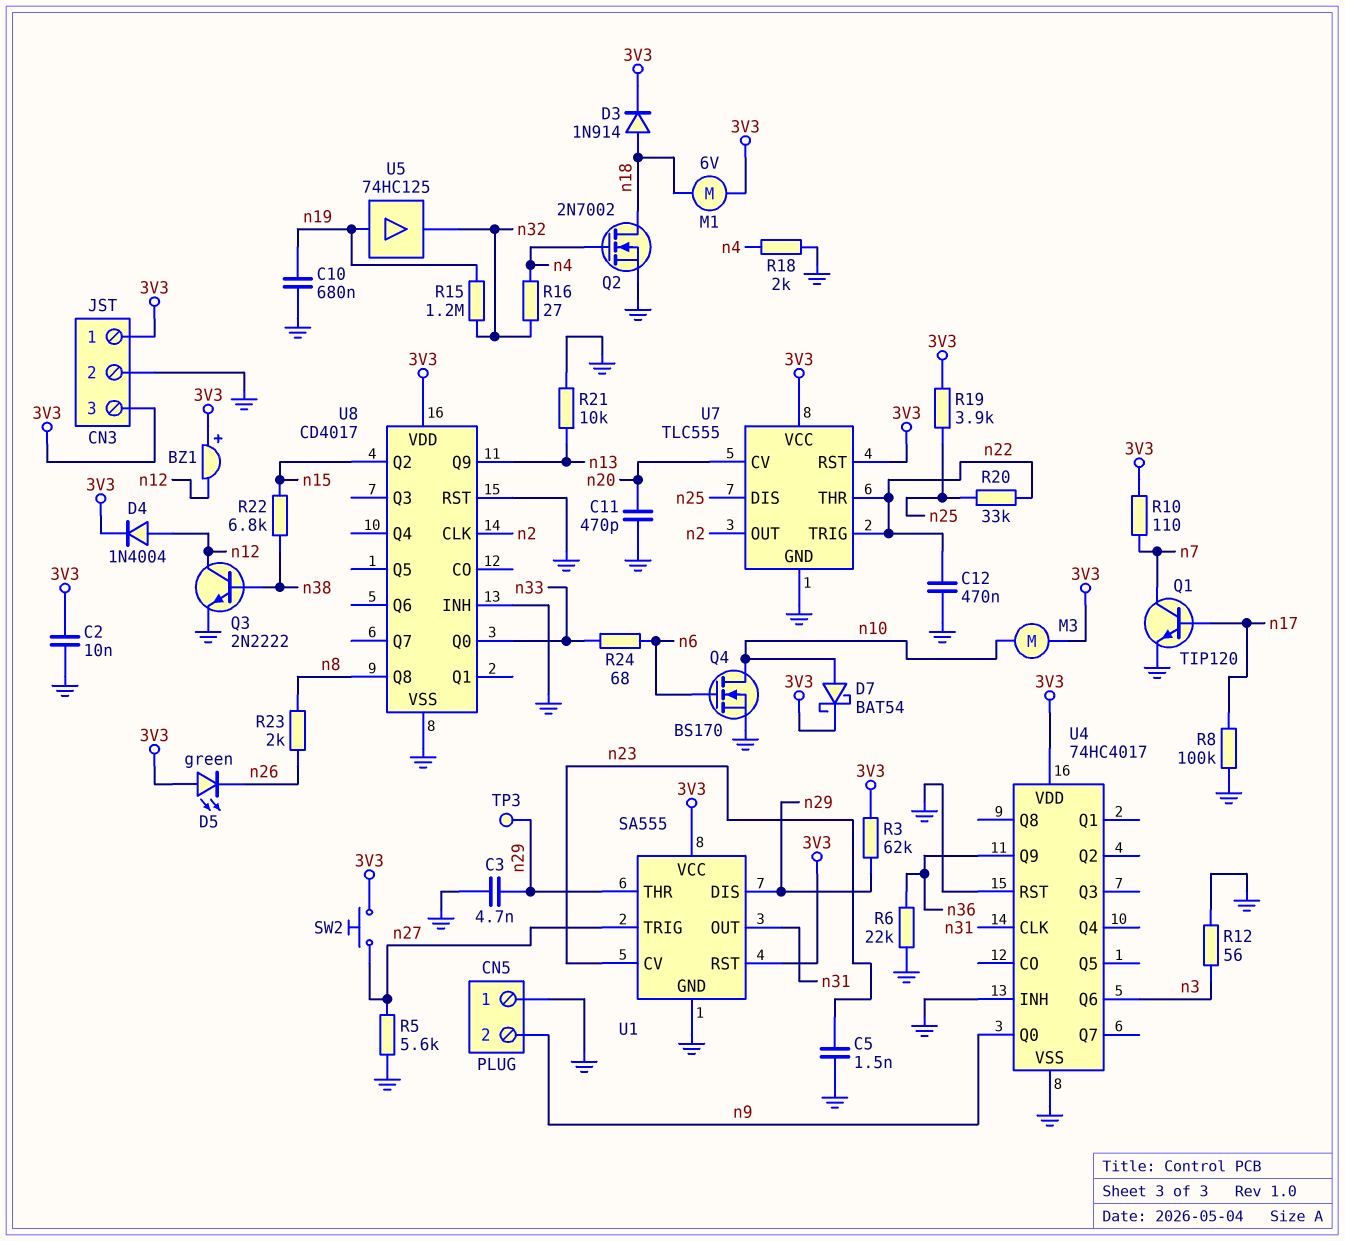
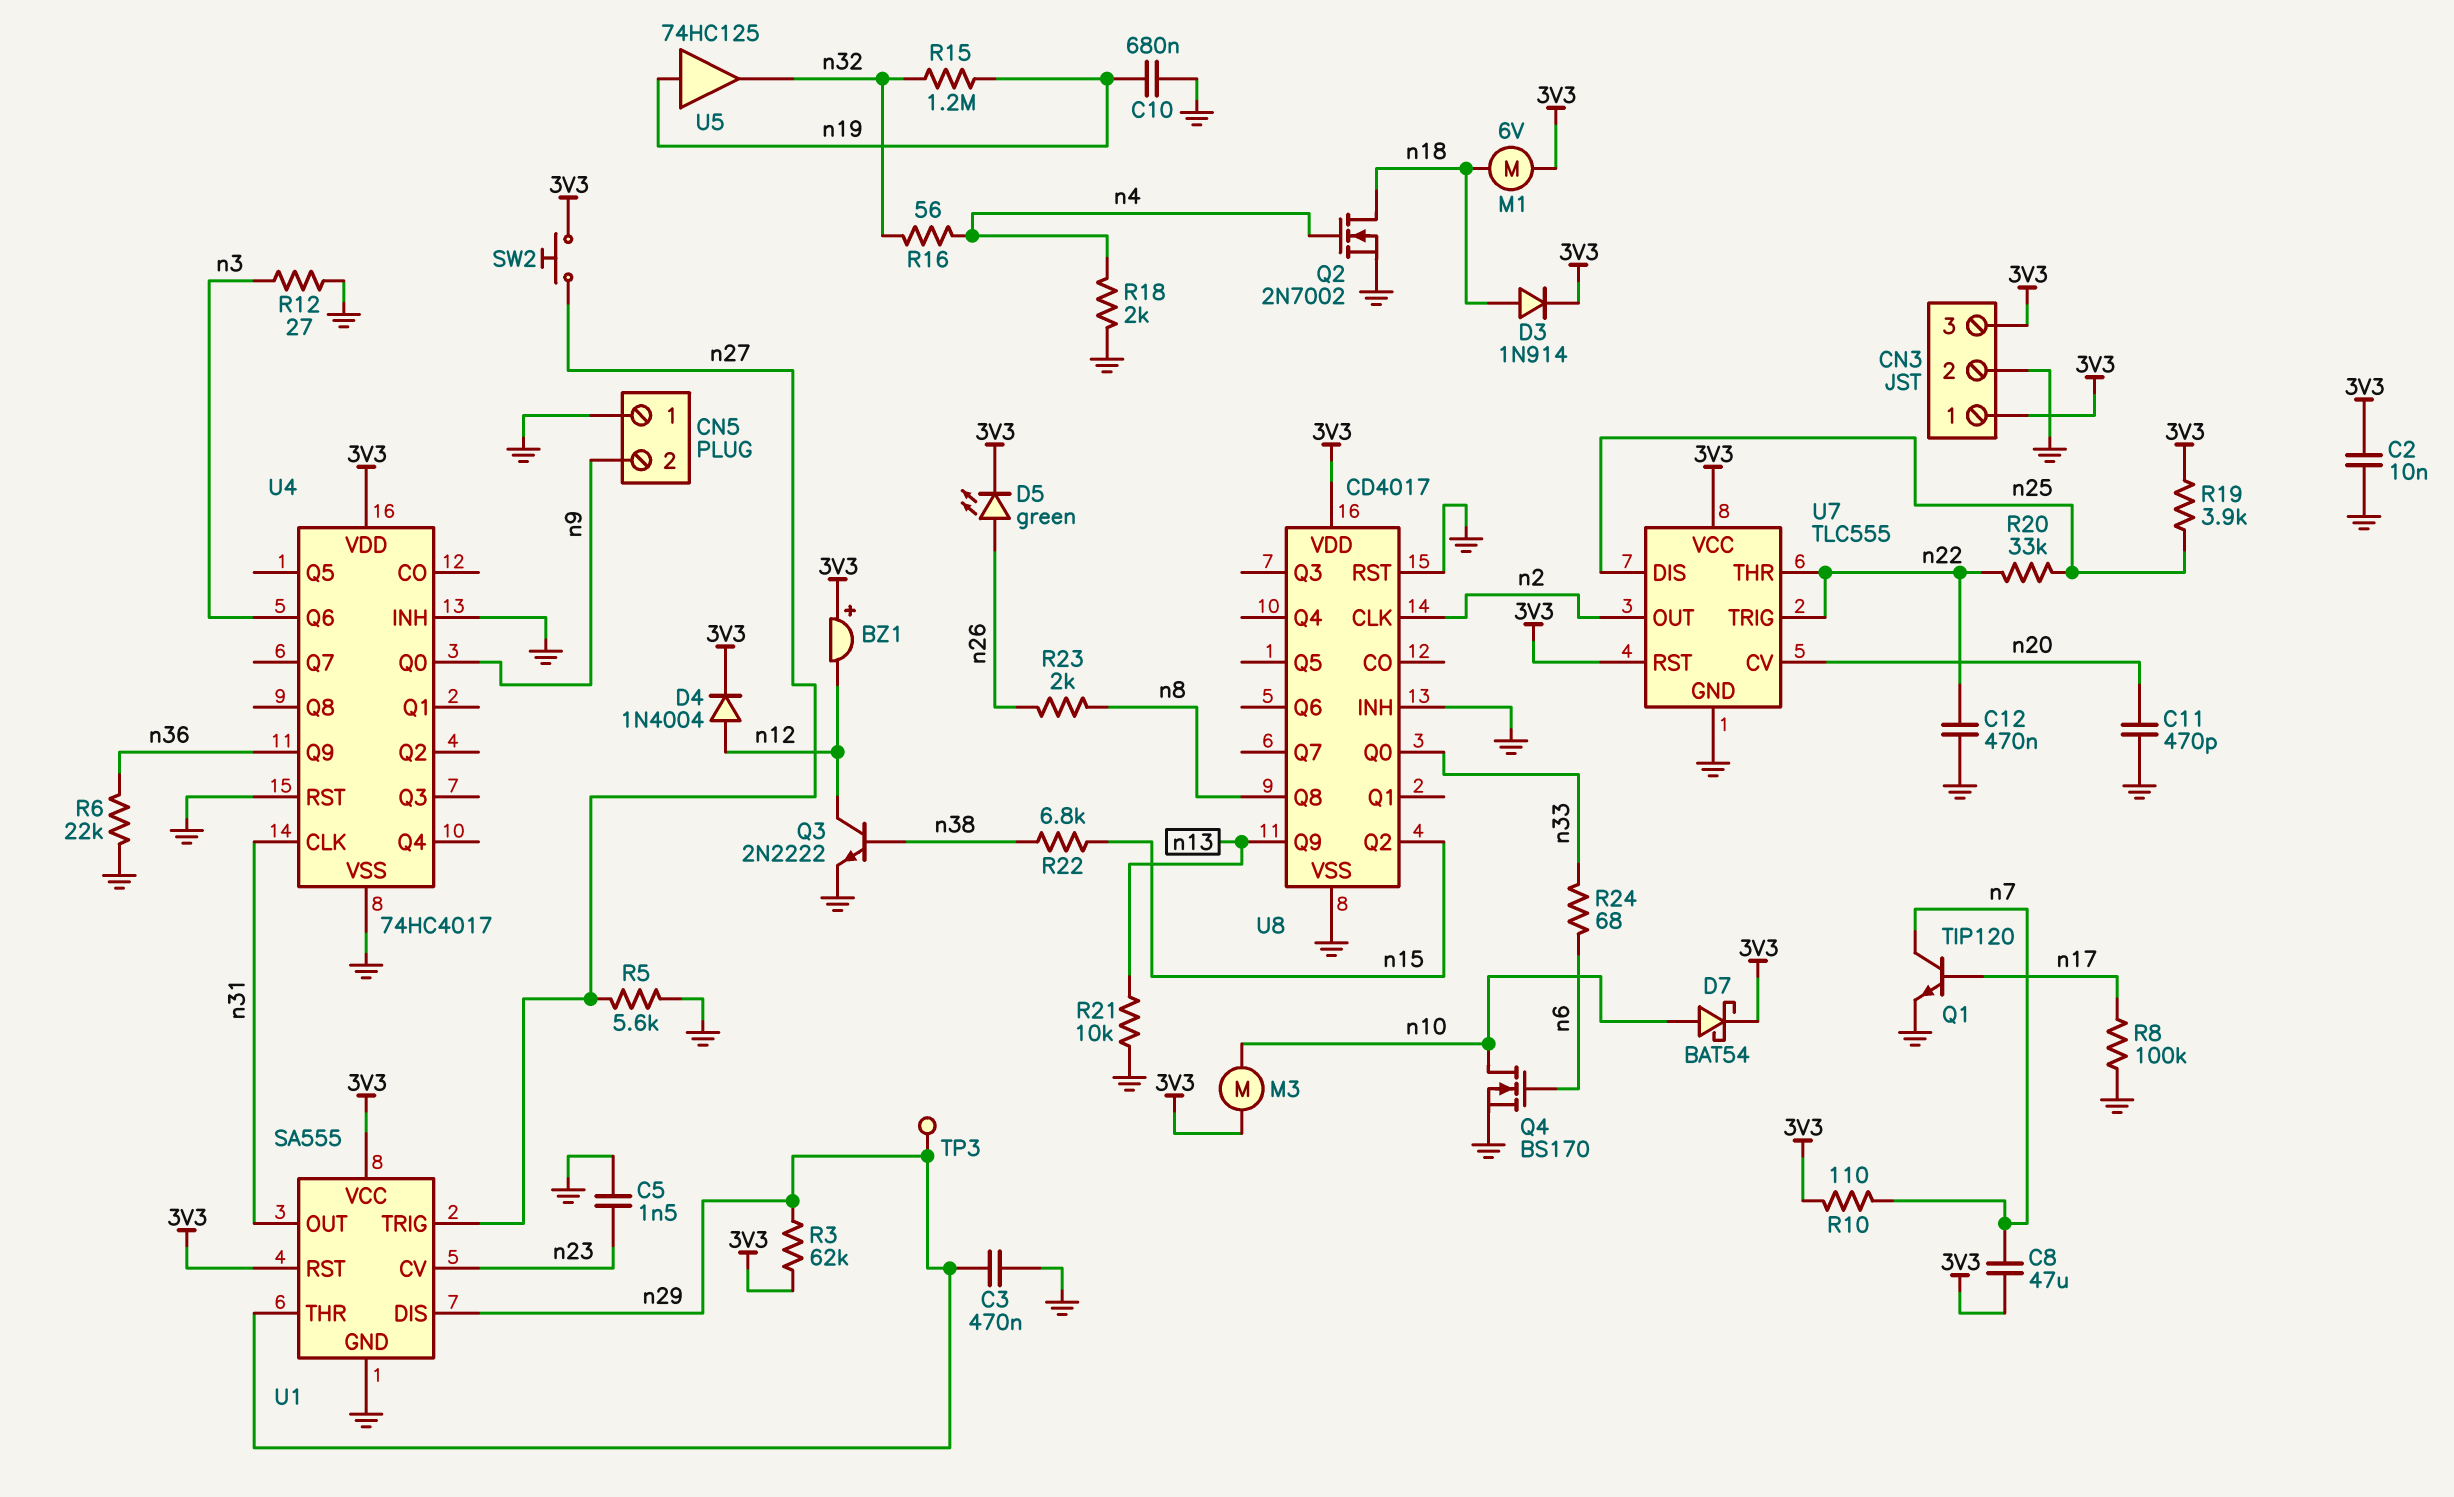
C3: 4.7nF (GND, n29) -> 470nF (GND, n29)
C8: none -> 47uF (3V3, n7)
D5: LED green (A 3V3, K n26) -> LED green (A n26, K 3V3)
R12: 56 (GND, n3) -> 27 (GND, n3)
R16: 27 (n4, n32) -> 56 (n4, n32)

